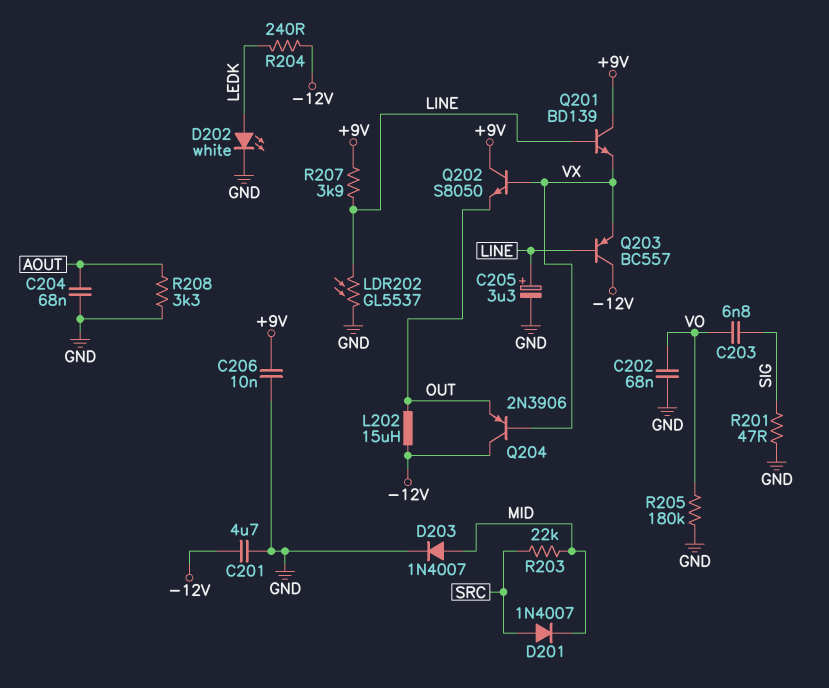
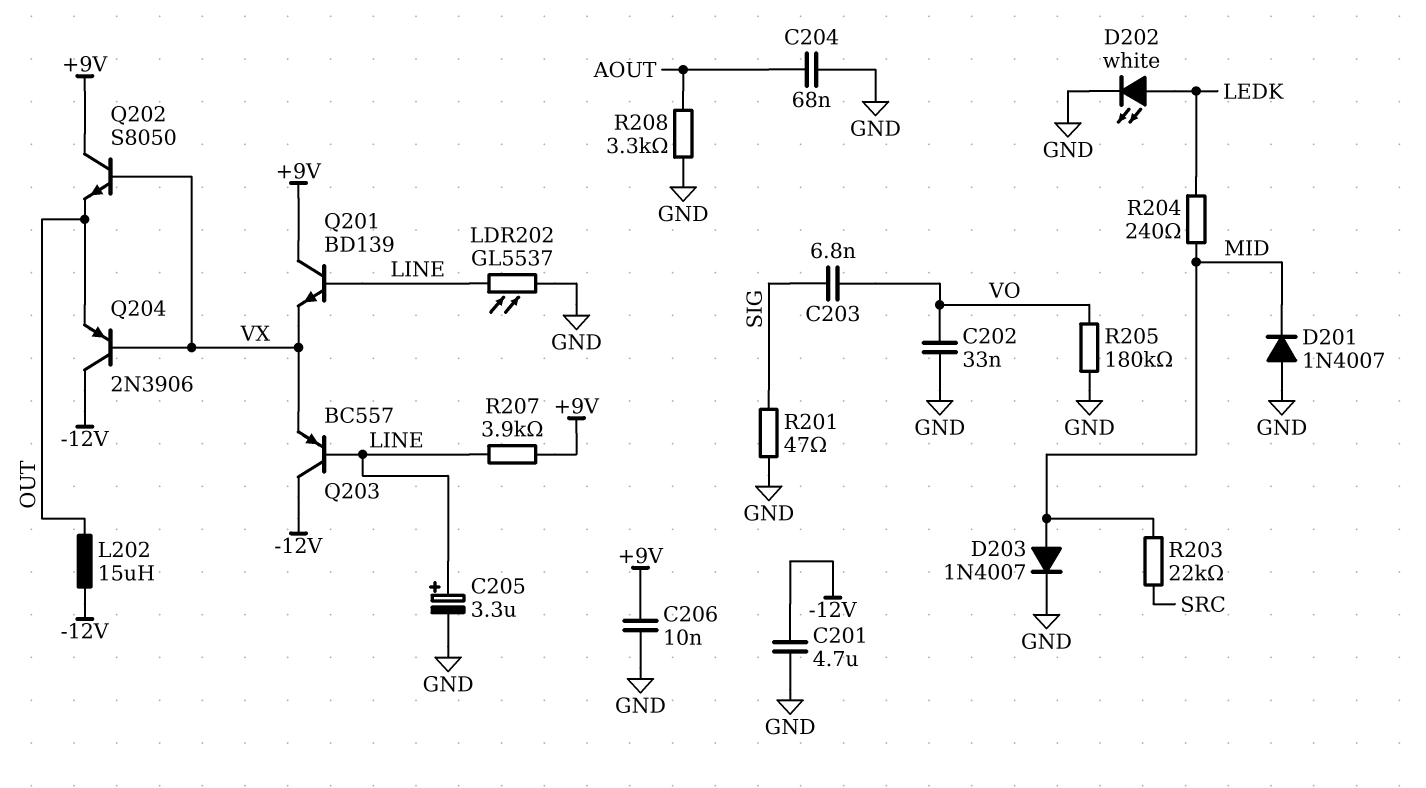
C202: 68nF (GND, VO) -> 33nF (GND, VO)
D201: diode 1N4007 (A SRC, K MID) -> diode 1N4007 (A GND, K MID)
R204: 240 (-12V, LEDK) -> 240 (LEDK, MID)

